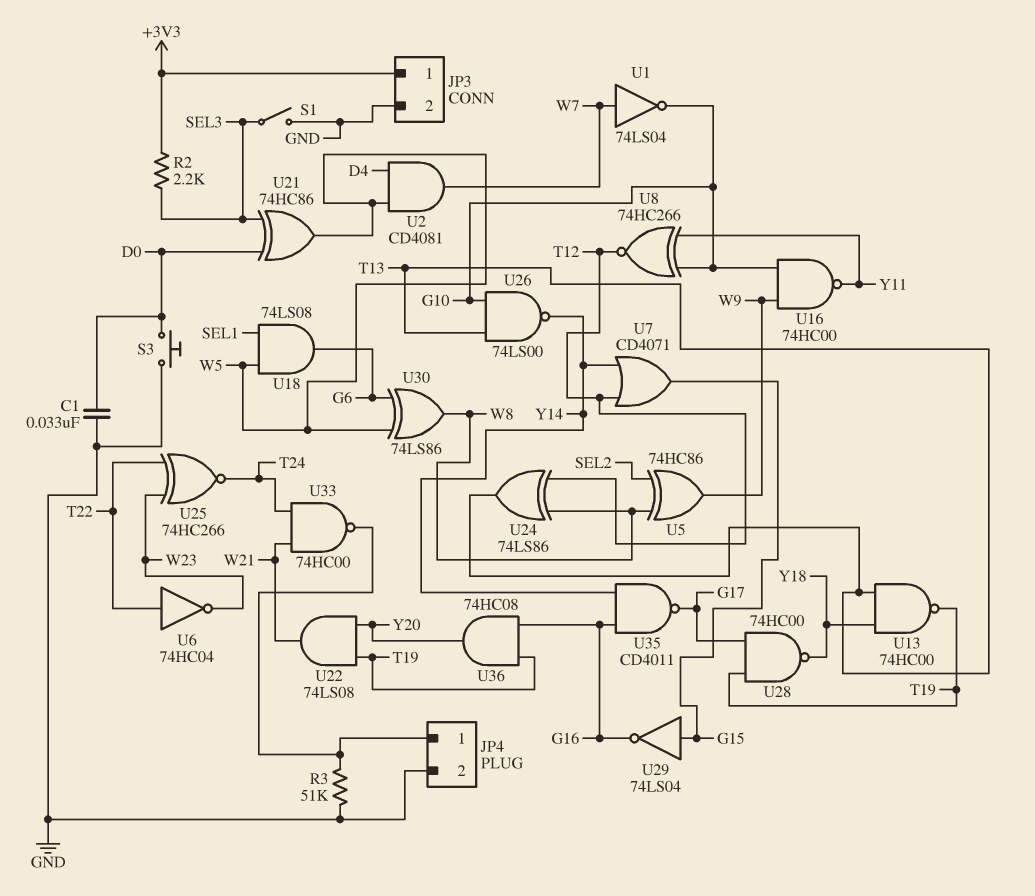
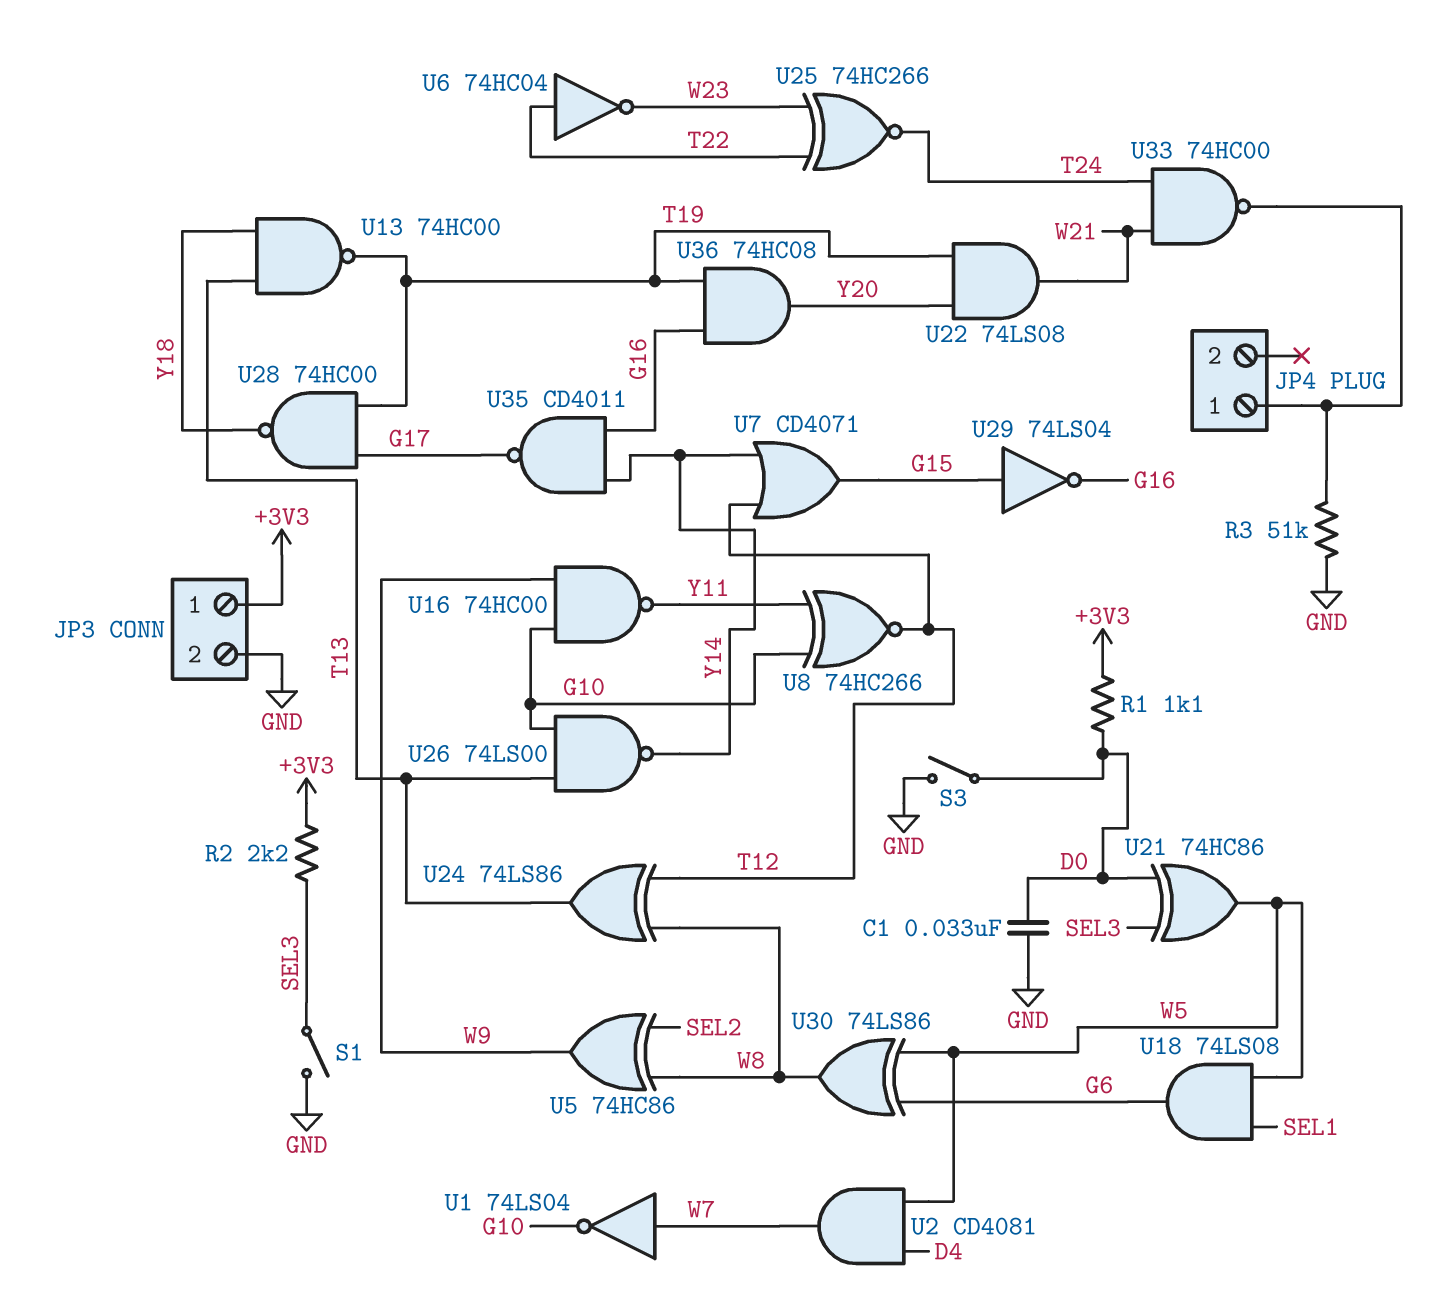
JP4 pin 2: GND -> none
R1: none -> 1.1k (+3V3, D0)
S3: button (D0, GND) -> switch (D0, GND)

